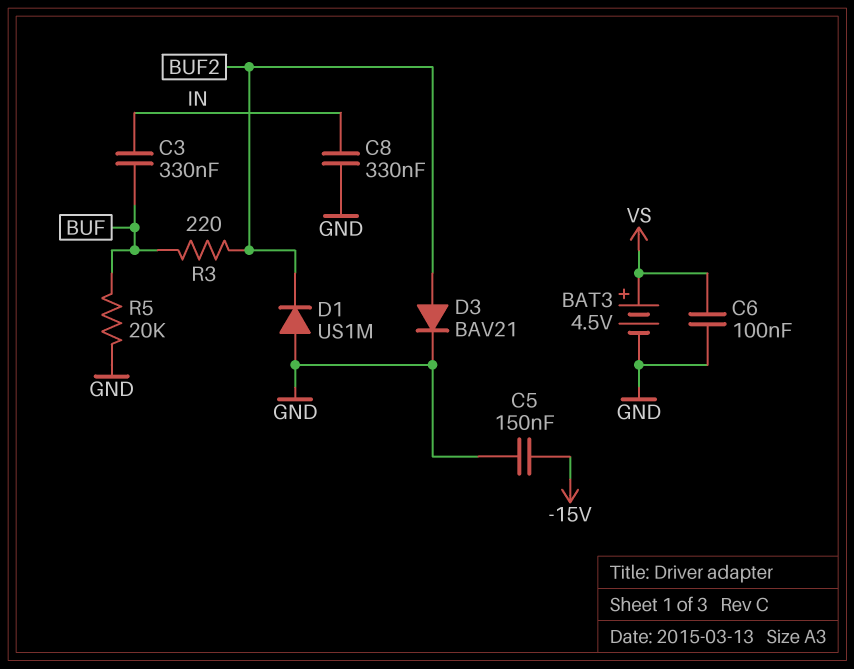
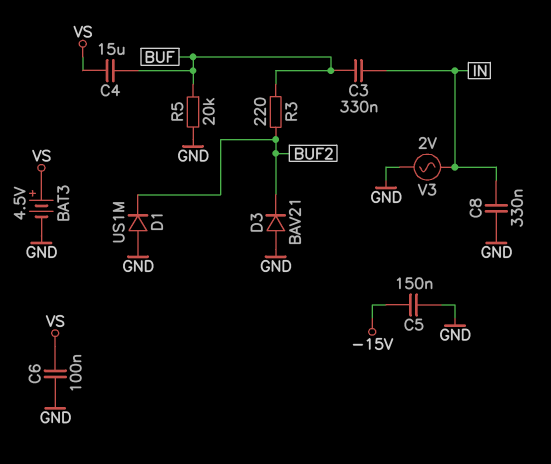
C4: none -> 15uF (BUF, VS)
D3: diode BAV21 (A BUF2, K GND) -> diode BAV21 (A GND, K BUF2)
V3: none -> AC 2V (GND, IN)

